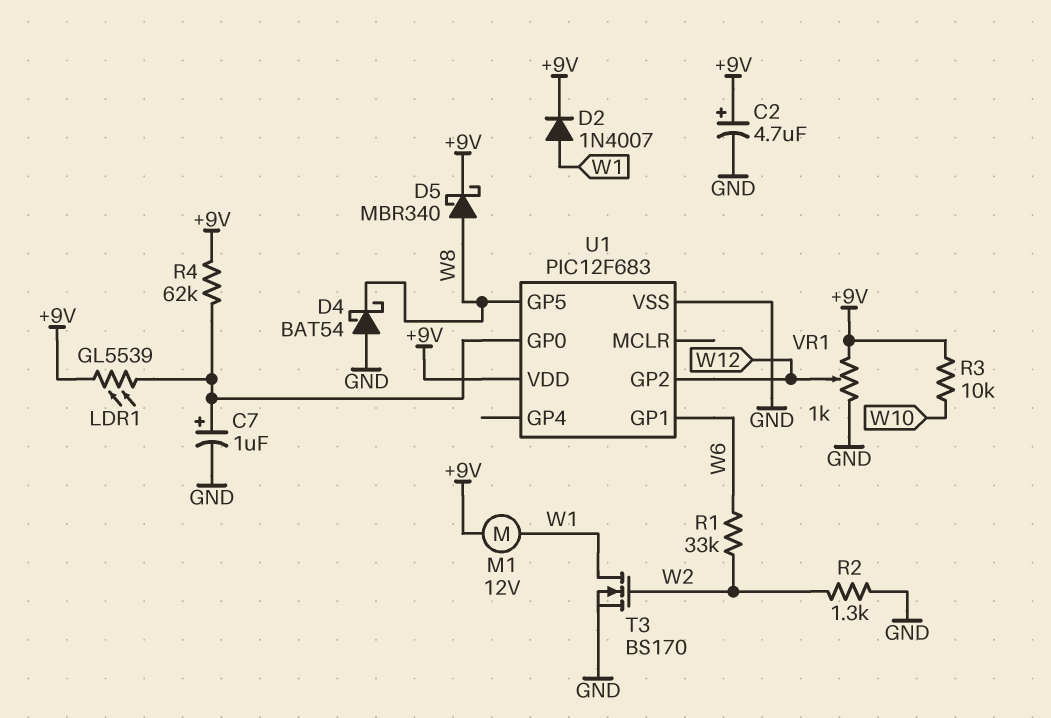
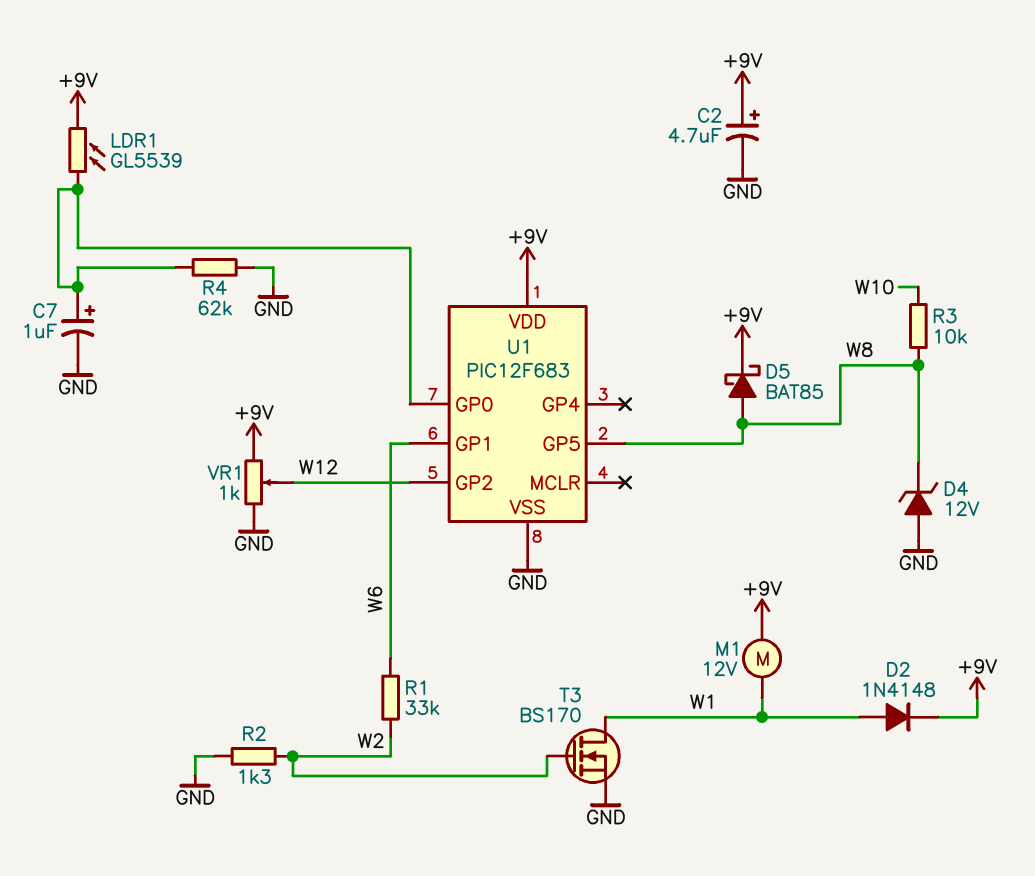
D2: diode 1N4007 (A W1, K +9V) -> diode 1N4148 (A W1, K +9V)
D4: schottky BAT54 (A GND, K W8) -> zener 12V (A GND, K W8)
D5: schottky MBR340 (A W8, K +9V) -> schottky BAT85 (A W8, K +9V)
R3: 10k (+9V, W10) -> 10k (W8, W10)
R4: 62k (+9V, U1/GP0) -> 62k (GND, U1/GP0)

